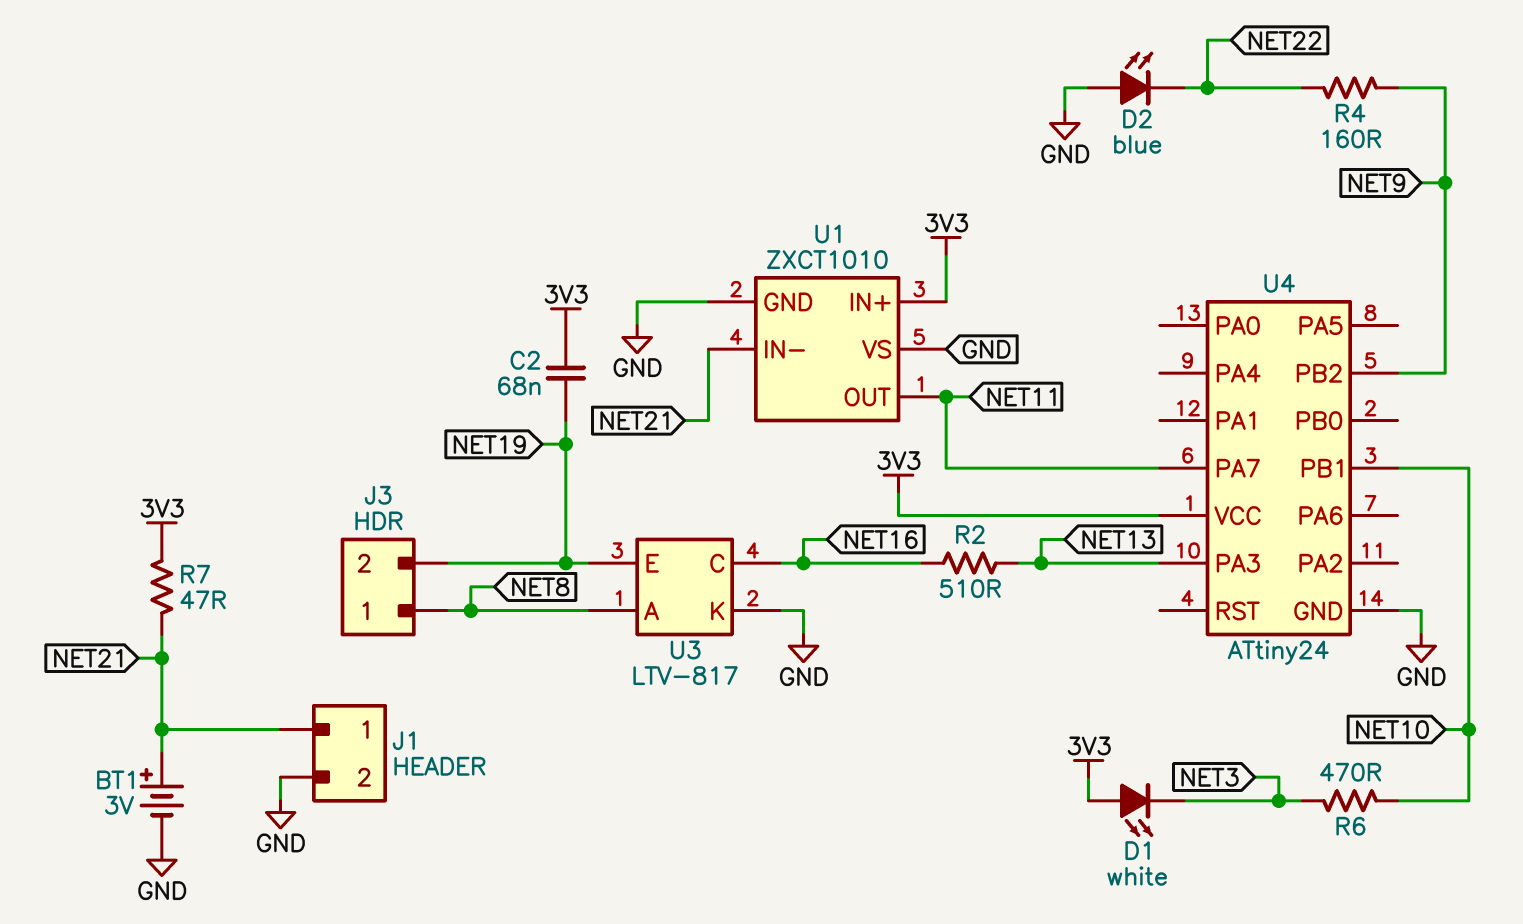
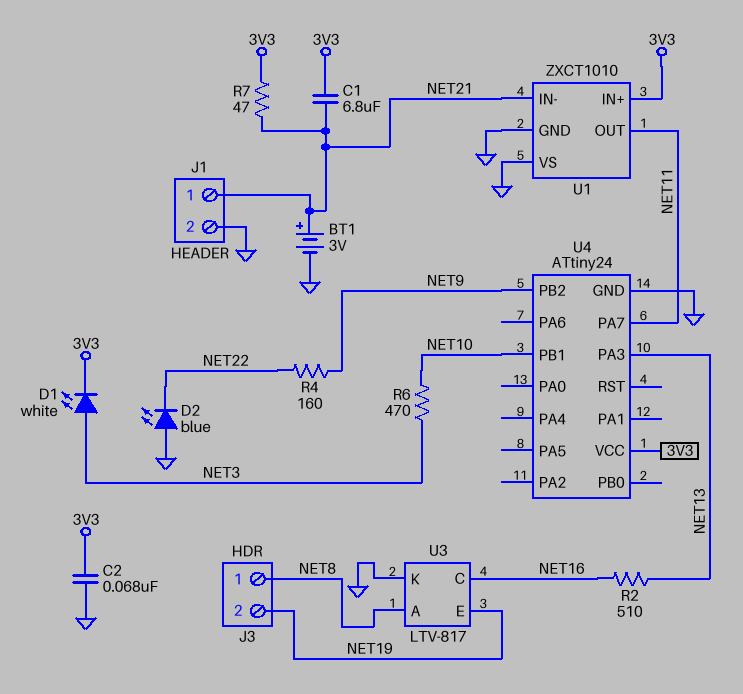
C1: none -> 6.8uF (3V3, NET21)
C2: 68nF (3V3, NET19) -> 68nF (3V3, GND)
D1: LED white (A 3V3, K NET3) -> LED white (A NET3, K 3V3)

